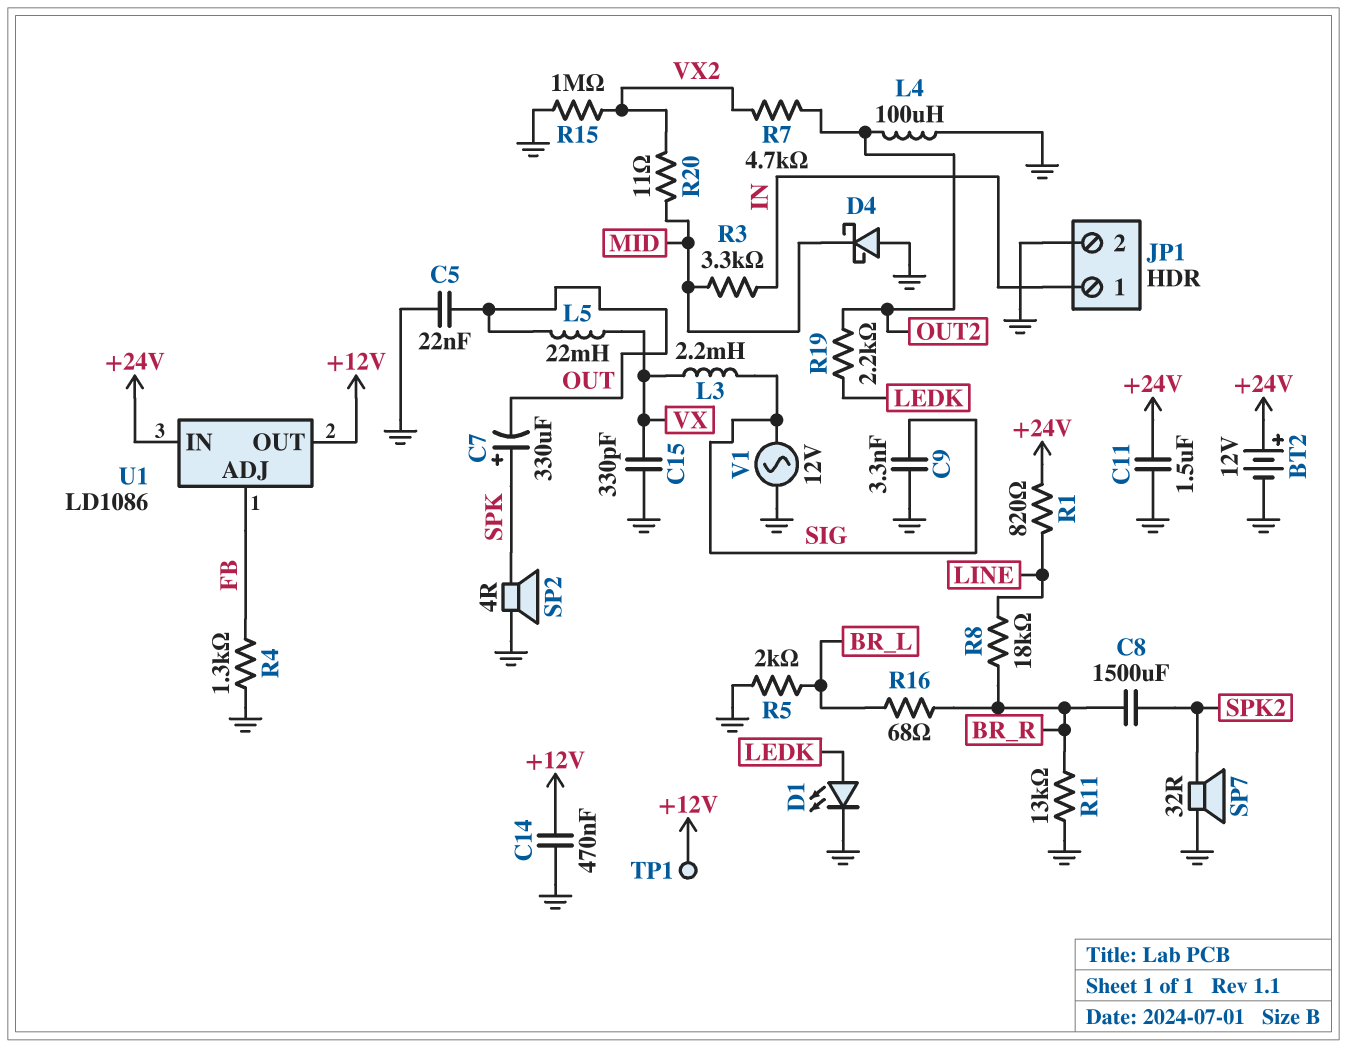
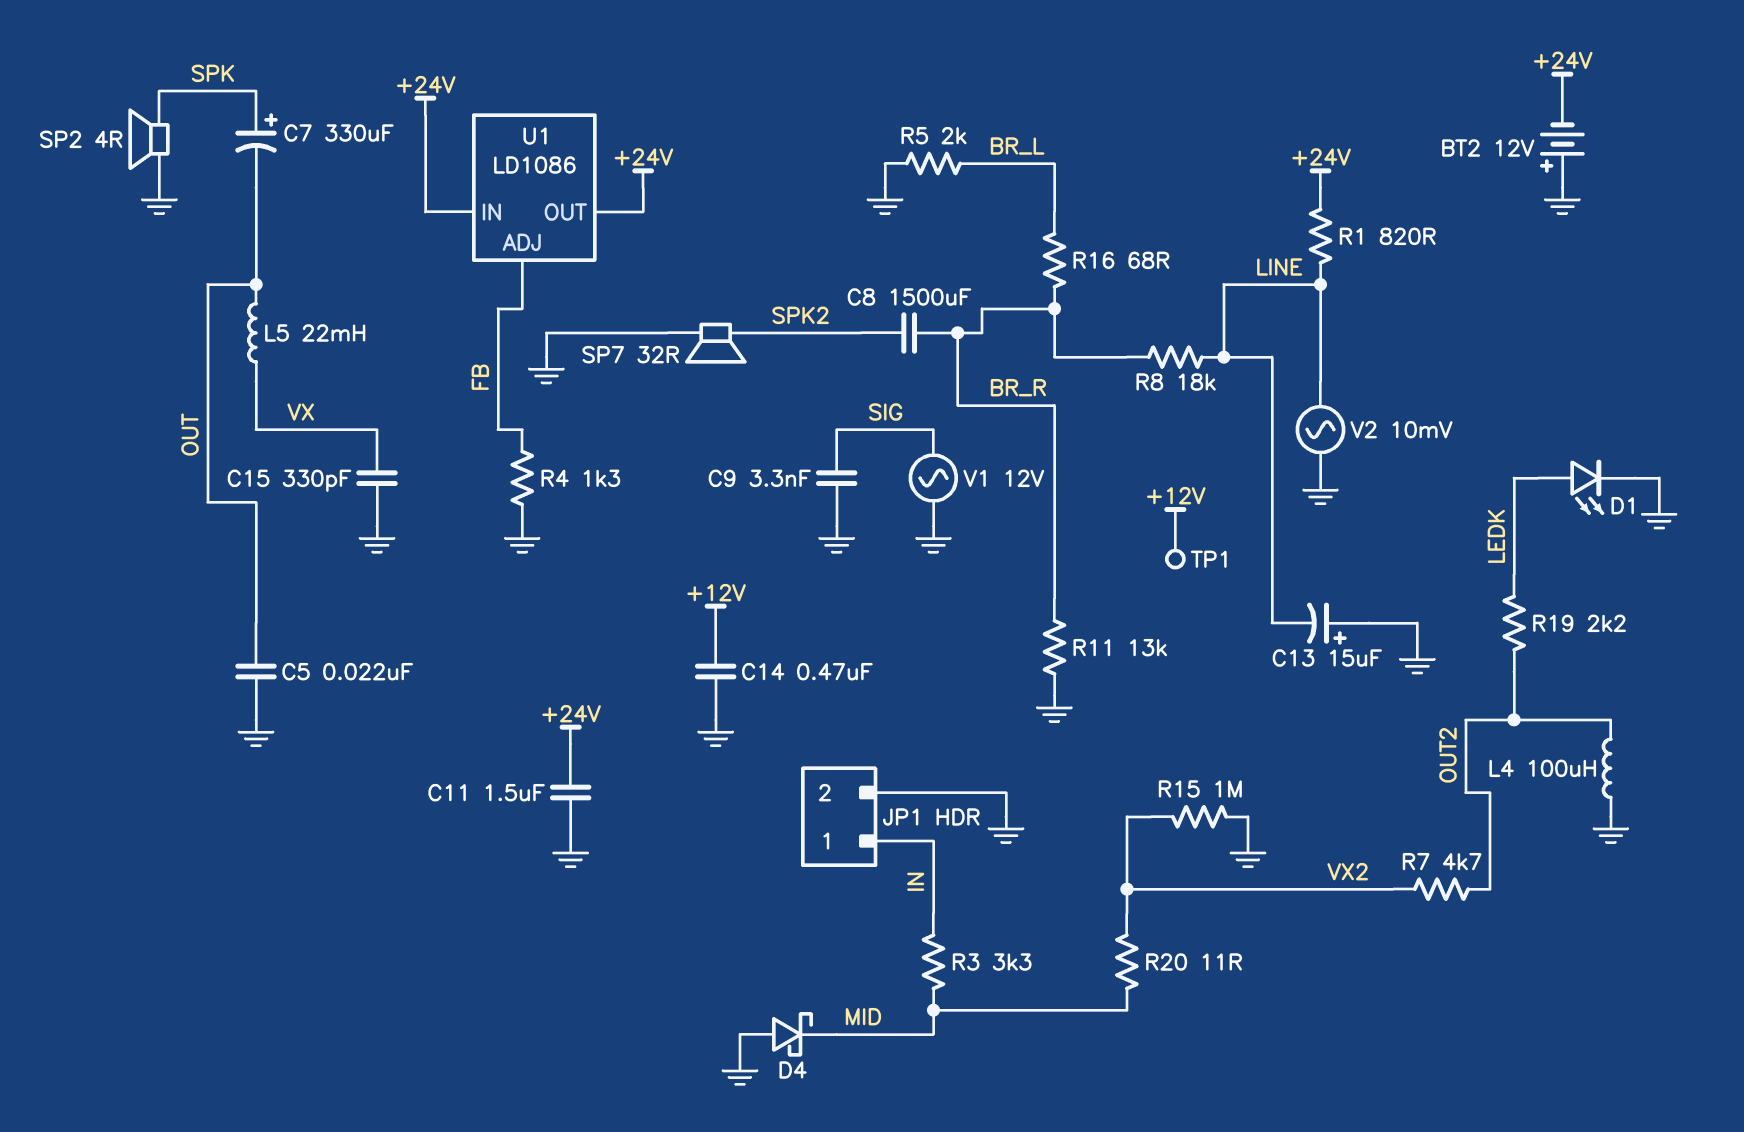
BT2: 12V (plus +24V, minus GND) -> 12V (plus GND, minus +24V)
C13: none -> 15uF (plus GND, minus LINE)
L3: 2.2mH (SIG, VX) -> none
U1 pin OUT: +12V -> +24V
V2: none -> AC 10mV (GND, LINE)

